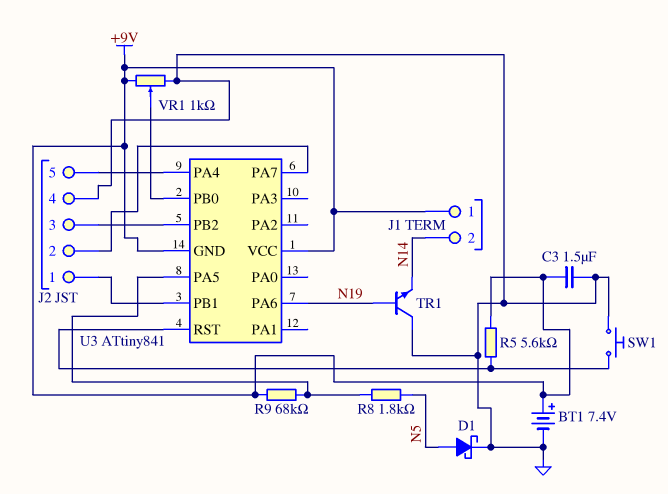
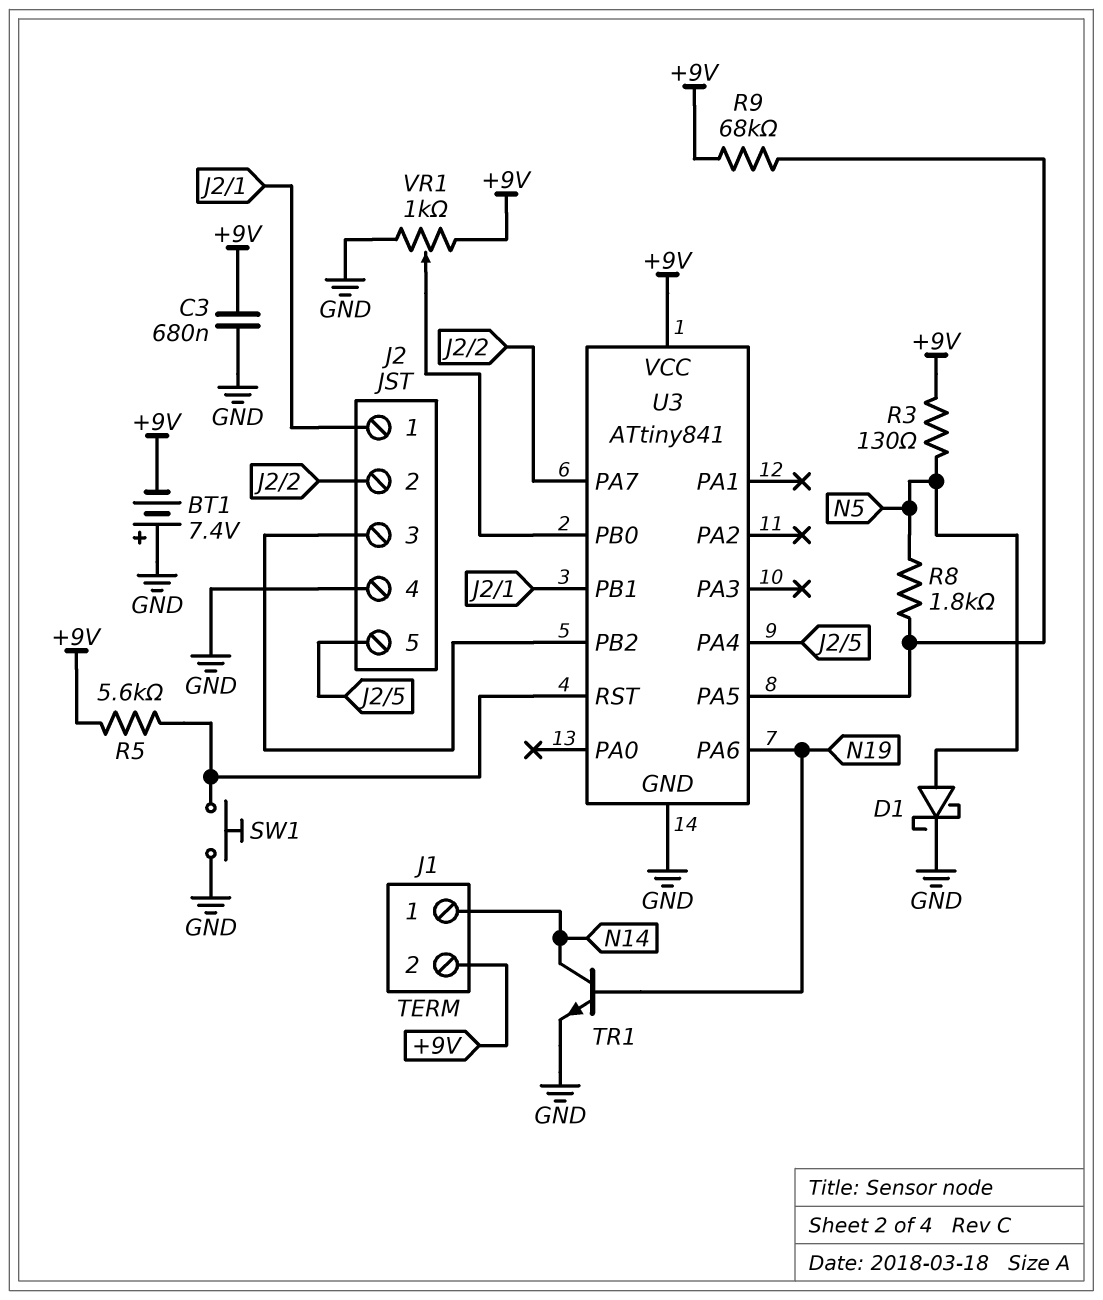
BT1: 7.4V (plus +9V, minus GND) -> 7.4V (plus GND, minus +9V)
C3: 1.5uF (+9V, GND) -> 680nF (+9V, GND)
J1 pin 1: +9V -> N14
J1 pin 2: N14 -> +9V
R3: none -> 130 (+9V, N5)
TR1: NPN (B N19, C GND, E N14) -> NPN (B N19, C N14, E GND)
U3 pin GND: +9V -> GND

